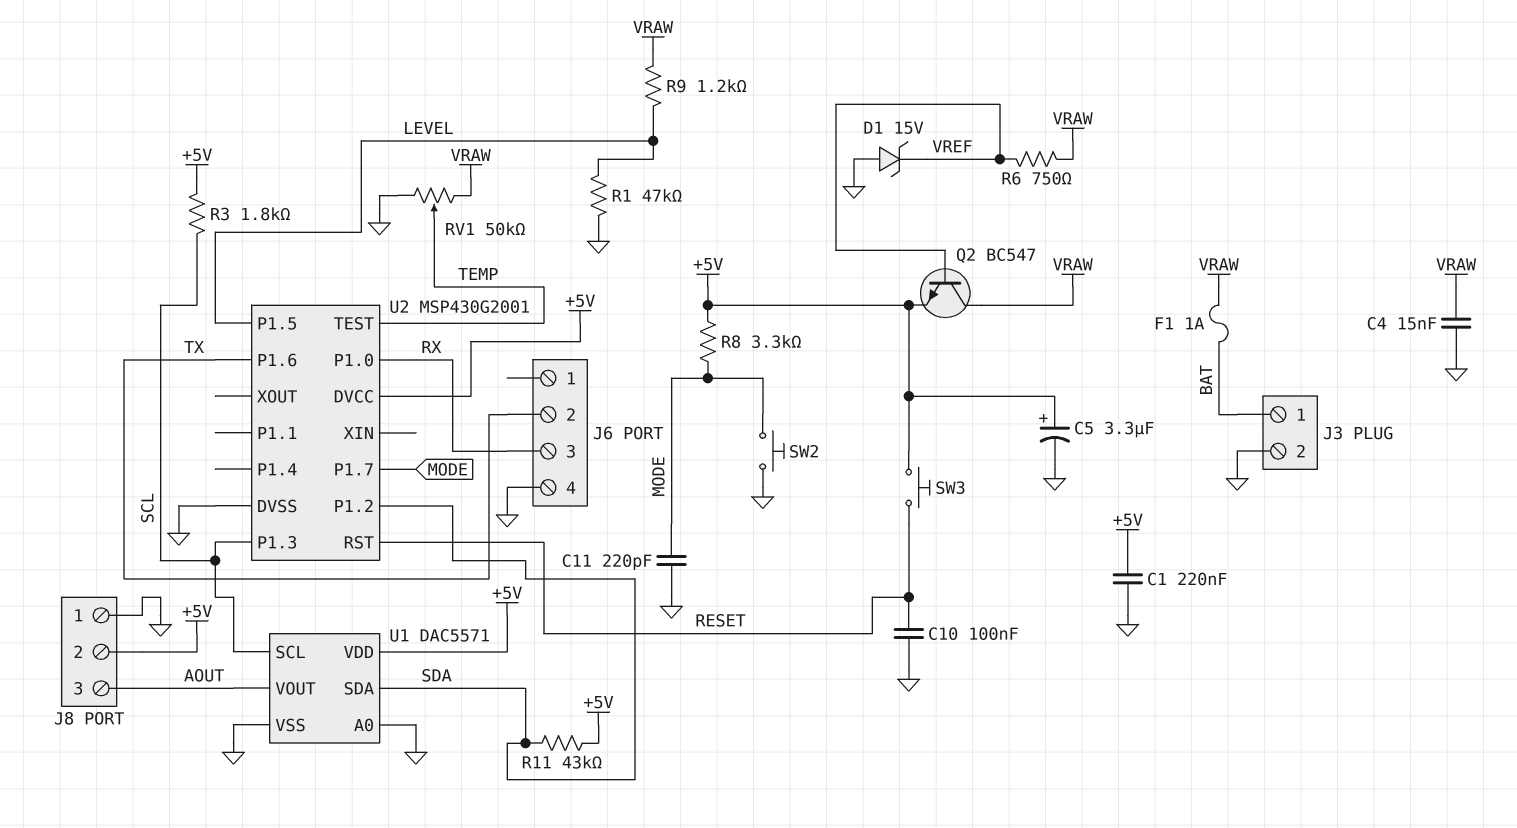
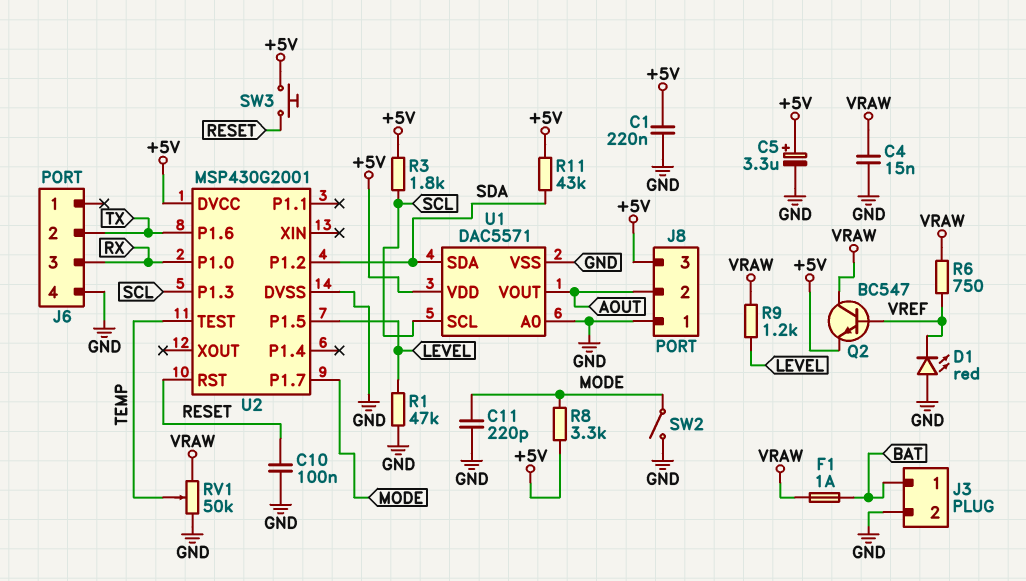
D1: zener 15V (A GND, K VREF) -> LED red (A GND, K VREF)
J8 pin 2: +5V -> AOUT
J8 pin 3: AOUT -> +5V
SW2: button (GND, MODE) -> switch (GND, MODE)

